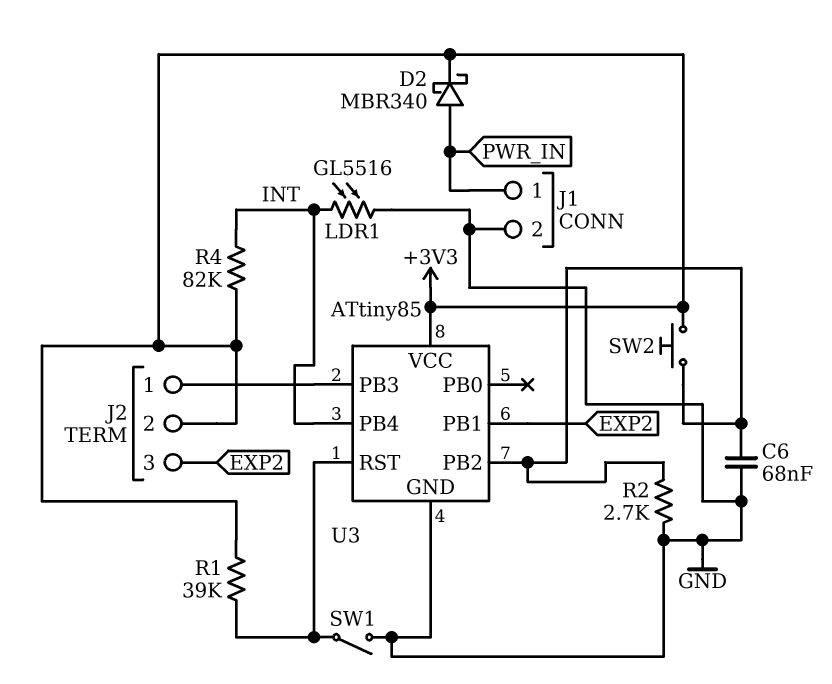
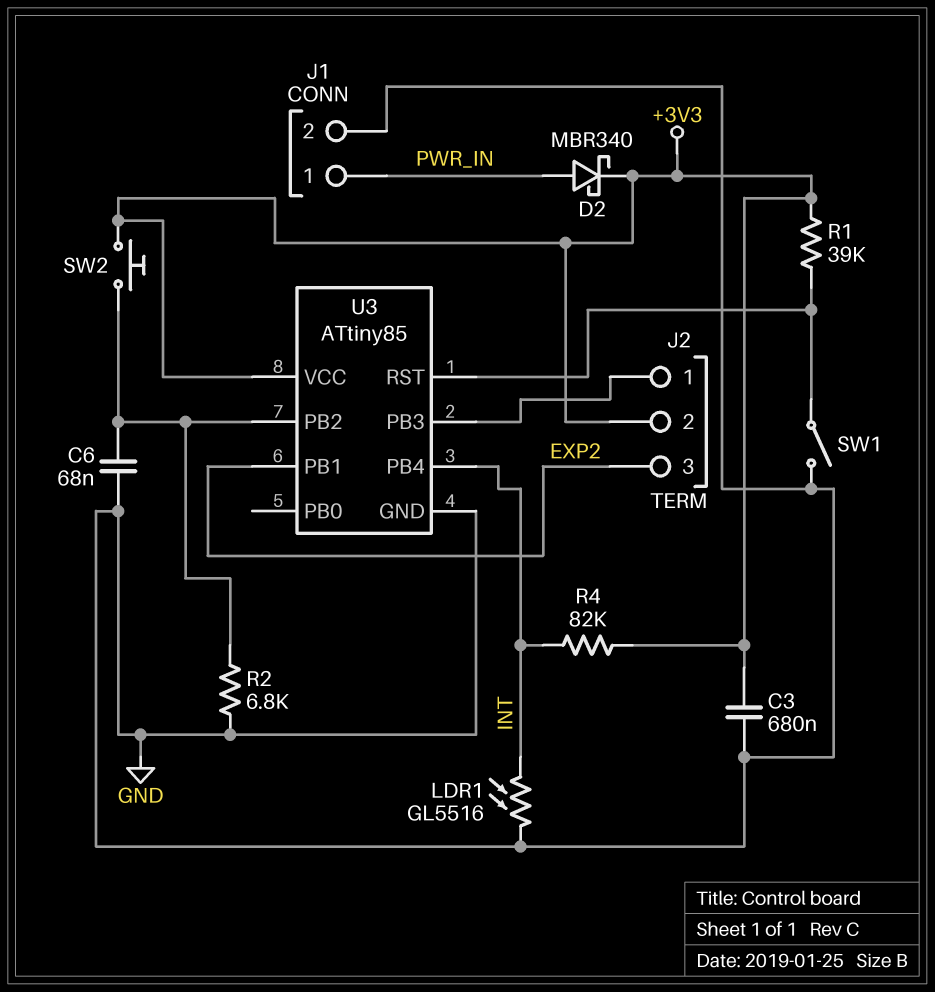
C3: none -> 680nF (+3V3, GND)
R2: 2.7k (GND, U3/PB2) -> 6.8k (GND, U3/PB2)

